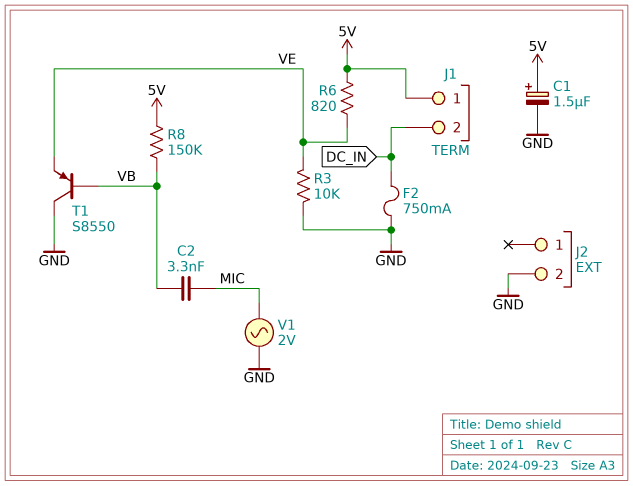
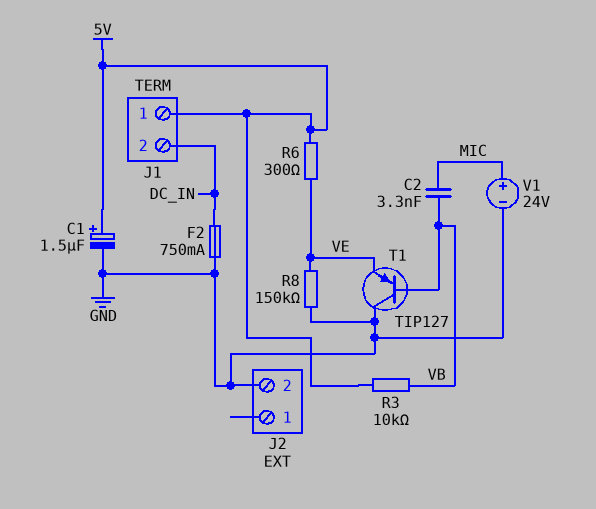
R3: 10k (GND, VE) -> 10k (5V, VB)
R6: 820 (5V, VE) -> 300 (5V, VE)
R8: 150k (5V, VB) -> 150k (GND, VE)
T1: PNP S8550 (B VB, C GND, E VE) -> PNP TIP127 (B VB, C GND, E VE)
V1: AC 2V (GND, MIC) -> 24V (plus MIC, minus GND)

